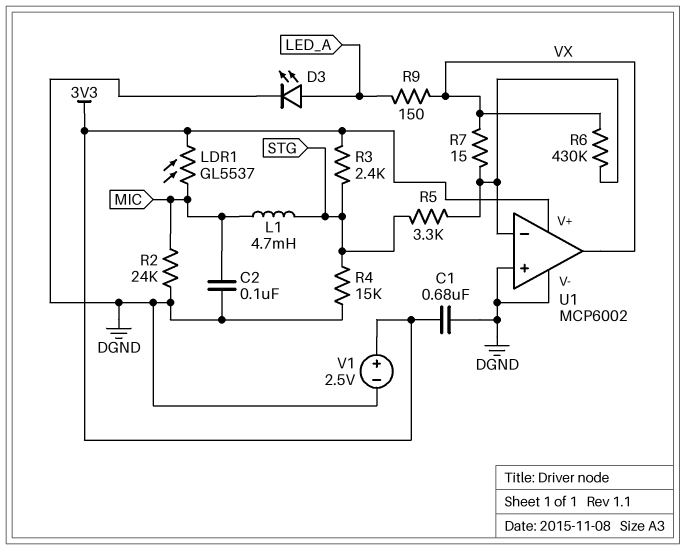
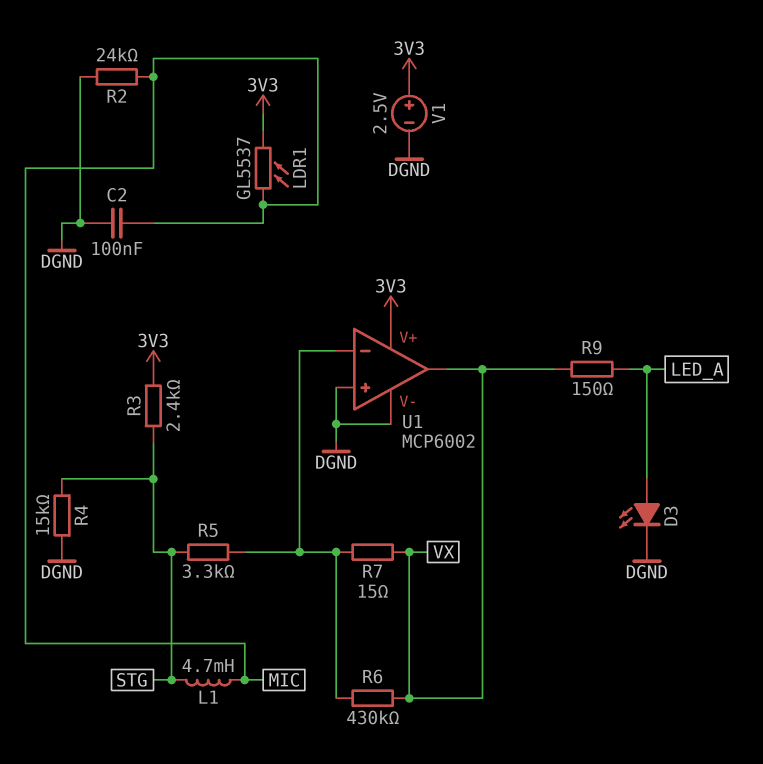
C1: 680nF (3V3, DGND) -> none

